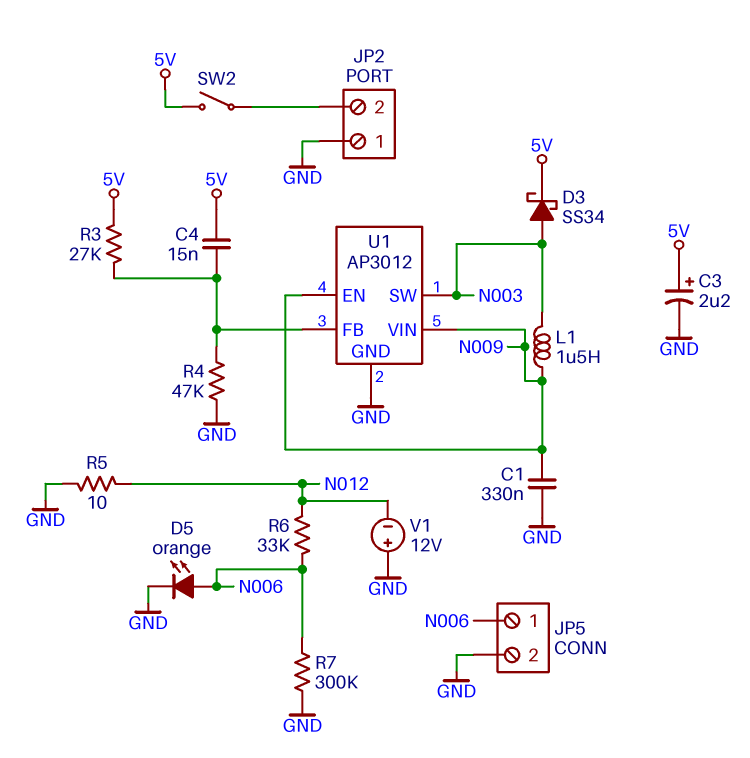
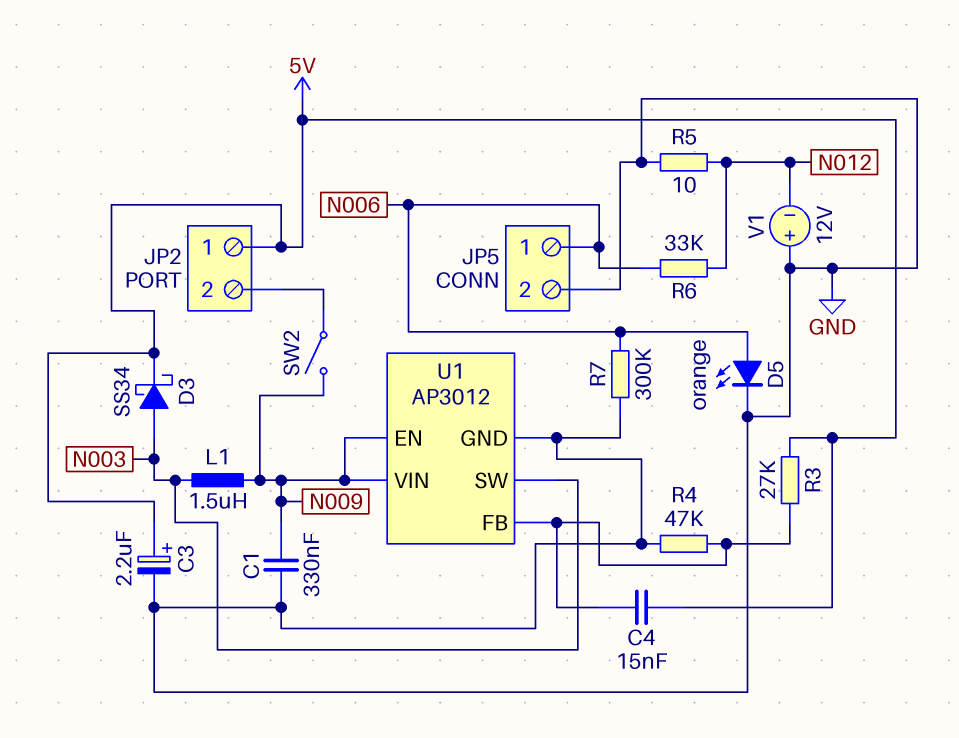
JP2 pin 1: GND -> 5V
SW2: switch (5V, JP2/2) -> switch (JP2/2, N009)

